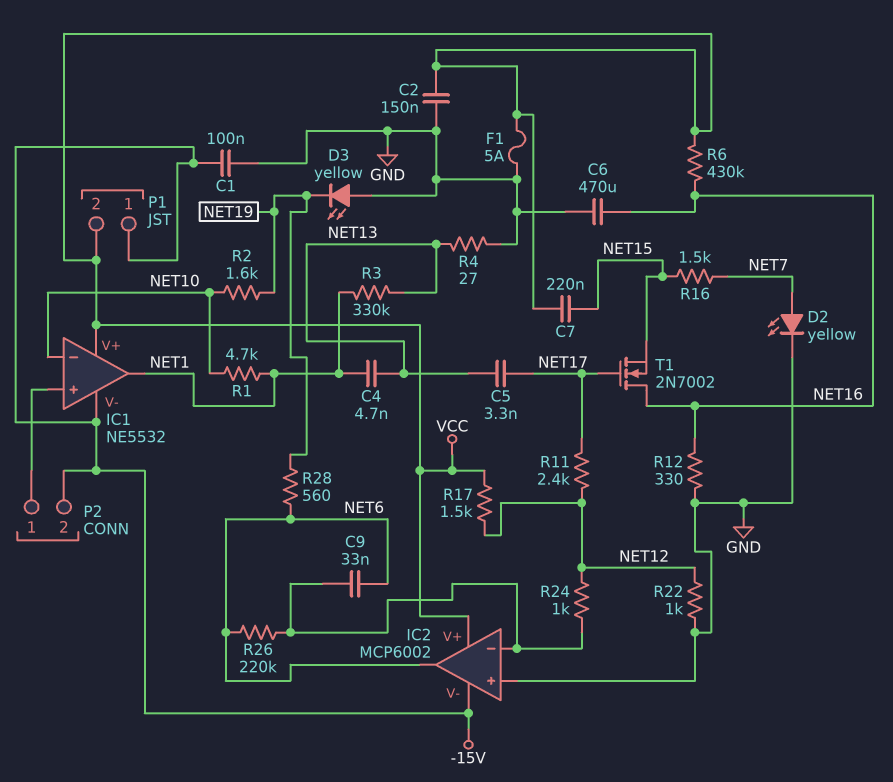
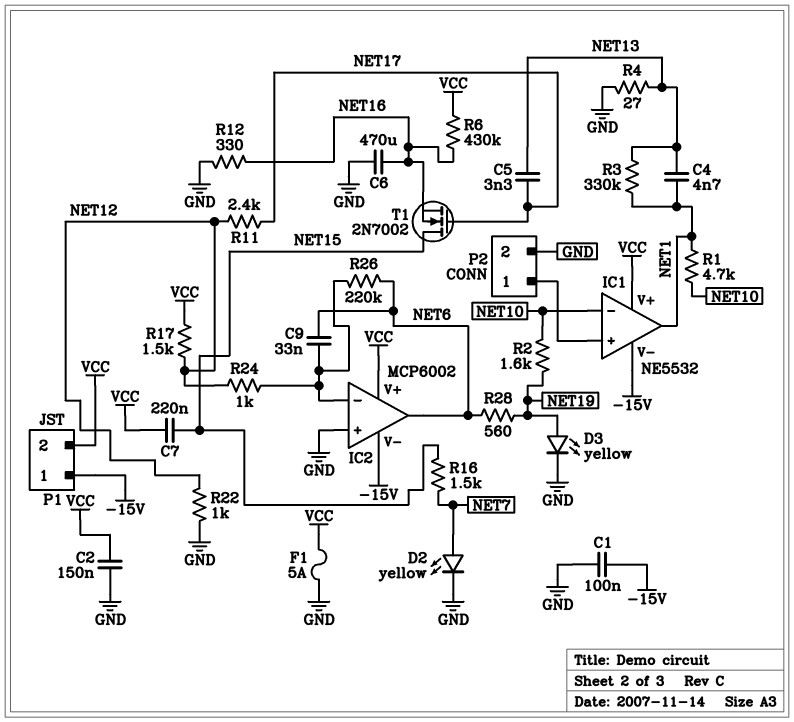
D3: LED yellow (A GND, K NET19) -> LED yellow (A NET19, K GND)
P2 pin 2: -15V -> GND
T1: NMOS 2N7002 (G NET17, D NET16, S NET15) -> NMOS 2N7002 (G NET17, D NET15, S NET16)

